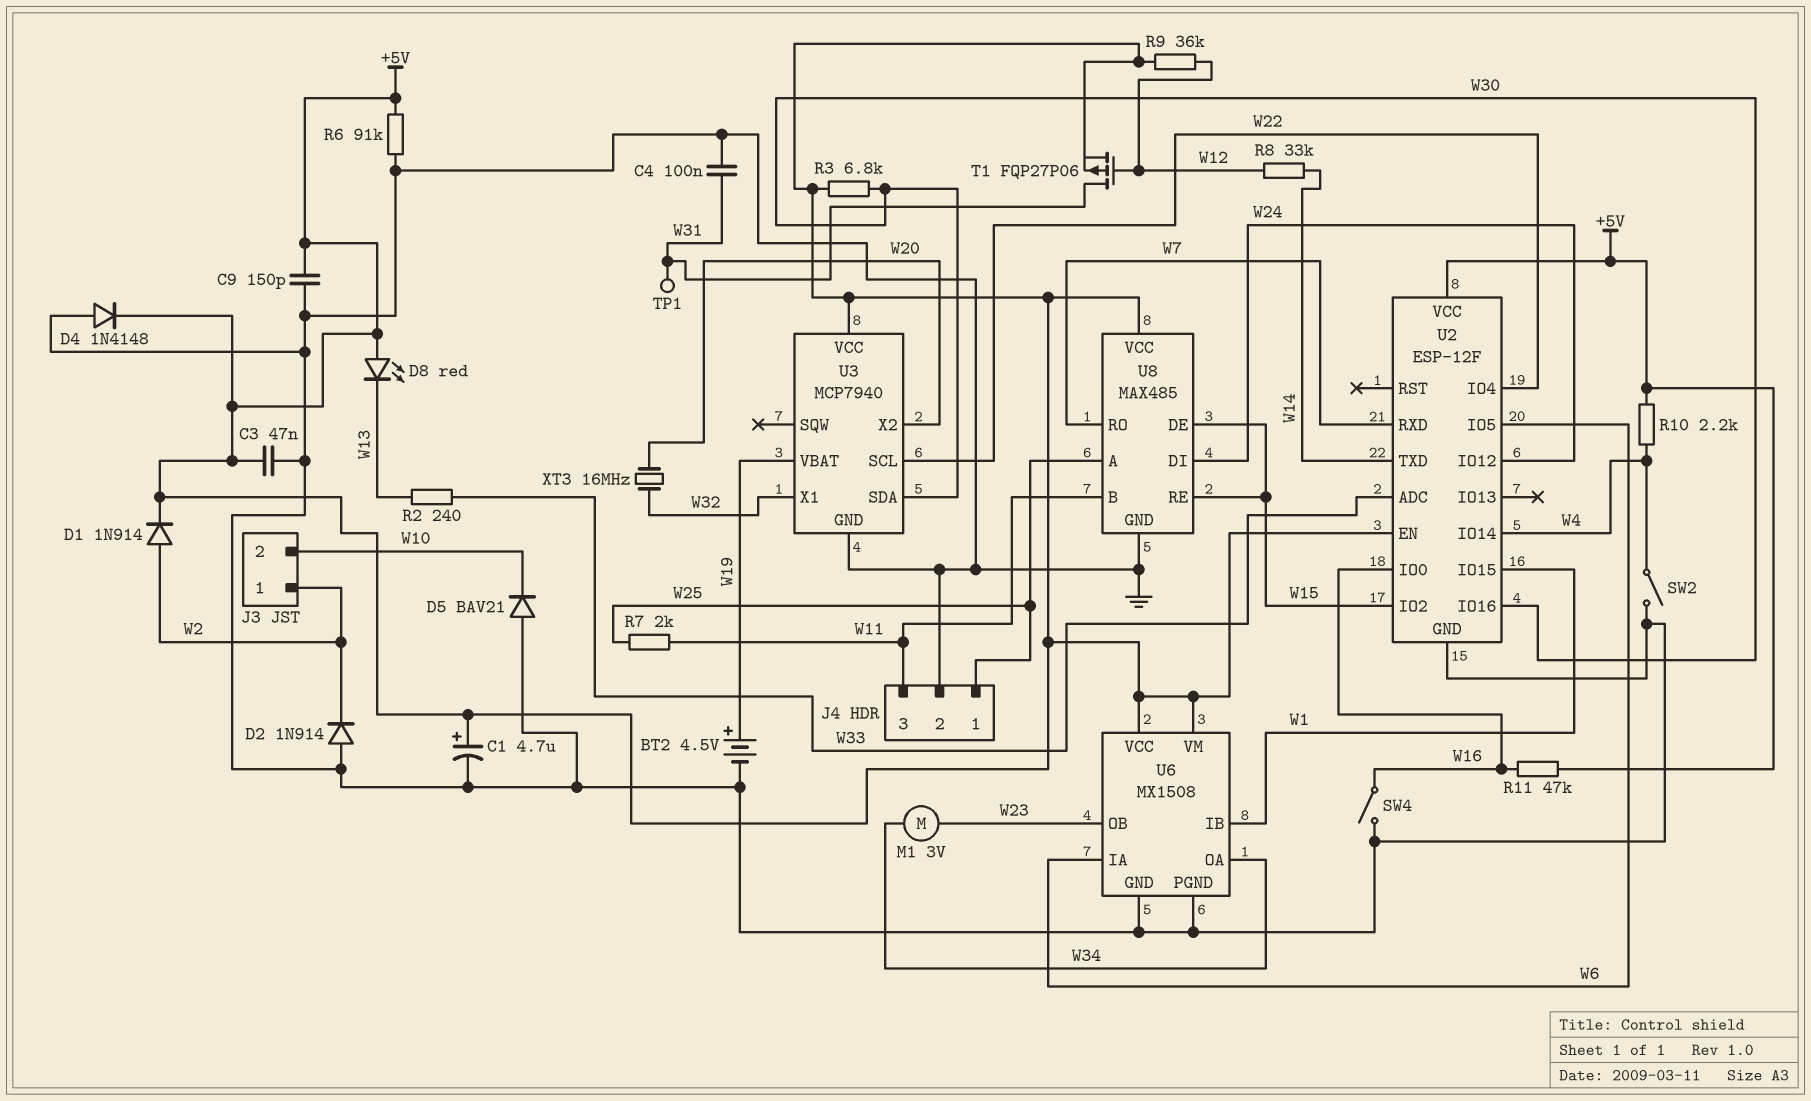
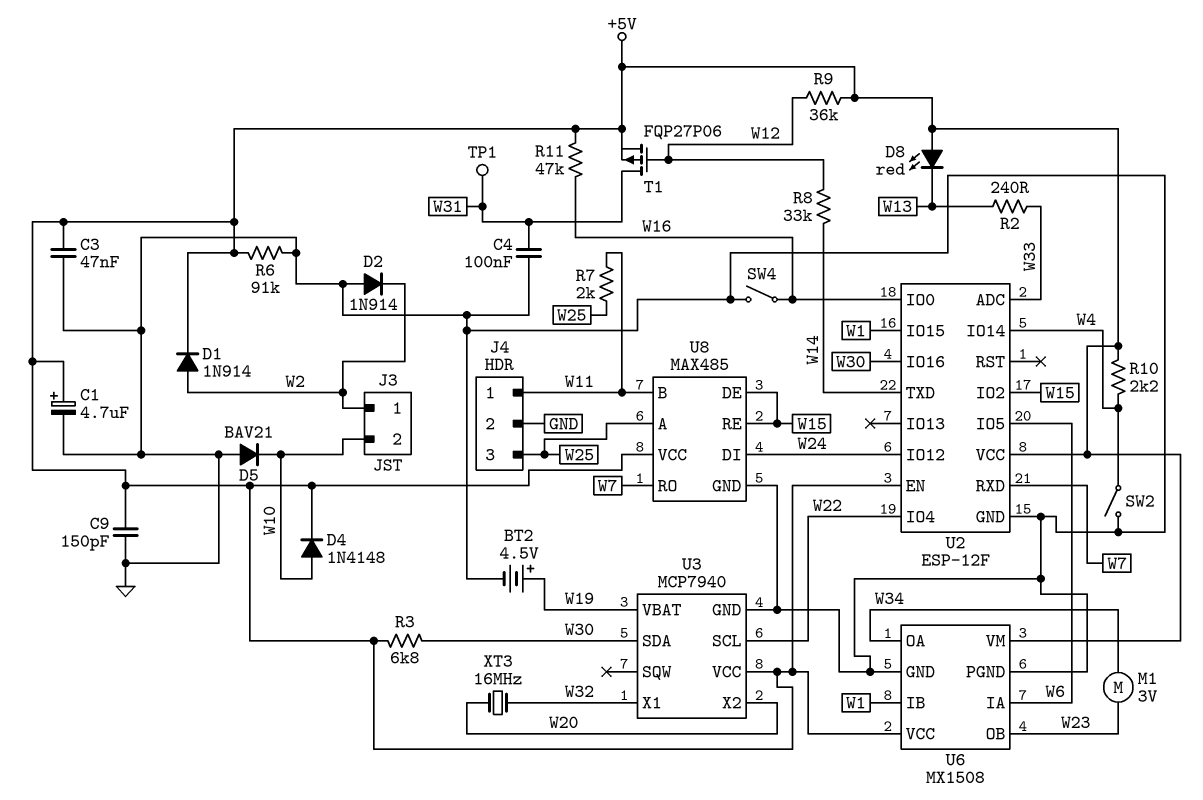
D4: diode 1N4148 (A GND, K +5V) -> diode 1N4148 (A W10, K +5V)
J4 pin 1: W25 -> W11
J4 pin 3: W11 -> W25

